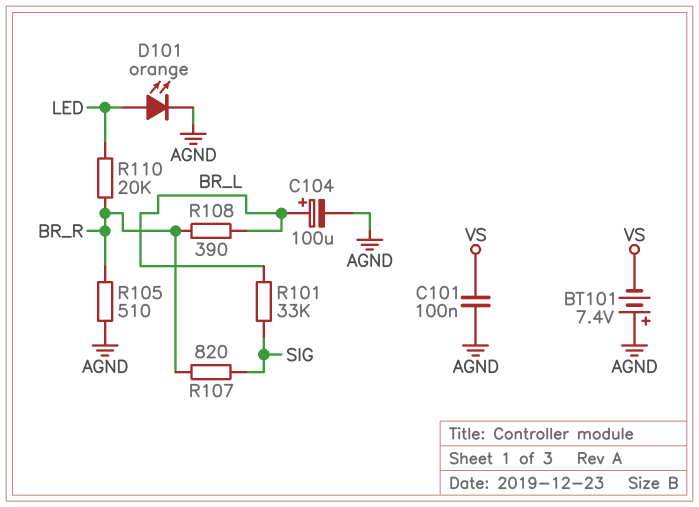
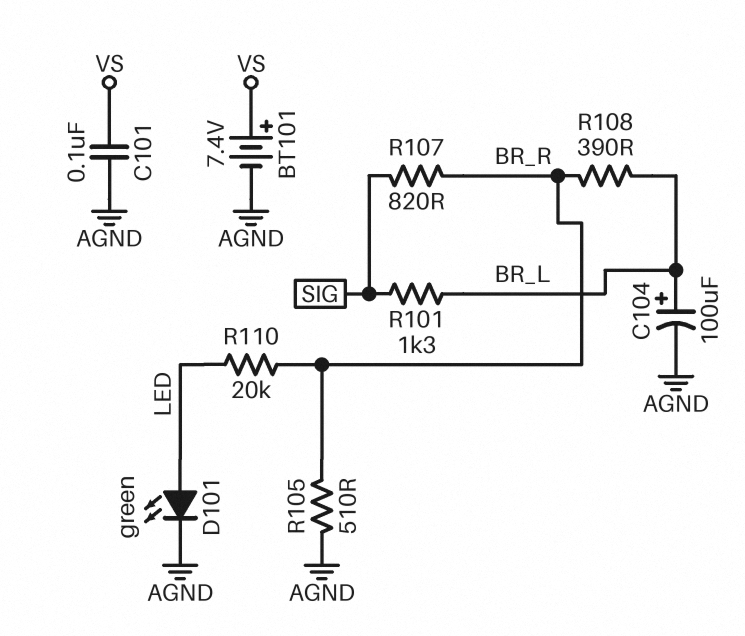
BT101: 7.4V (plus AGND, minus VS) -> 7.4V (plus VS, minus AGND)
D101: LED orange (A LED, K AGND) -> LED green (A LED, K AGND)
R101: 33k (BR_L, SIG) -> 1.3k (BR_L, SIG)

